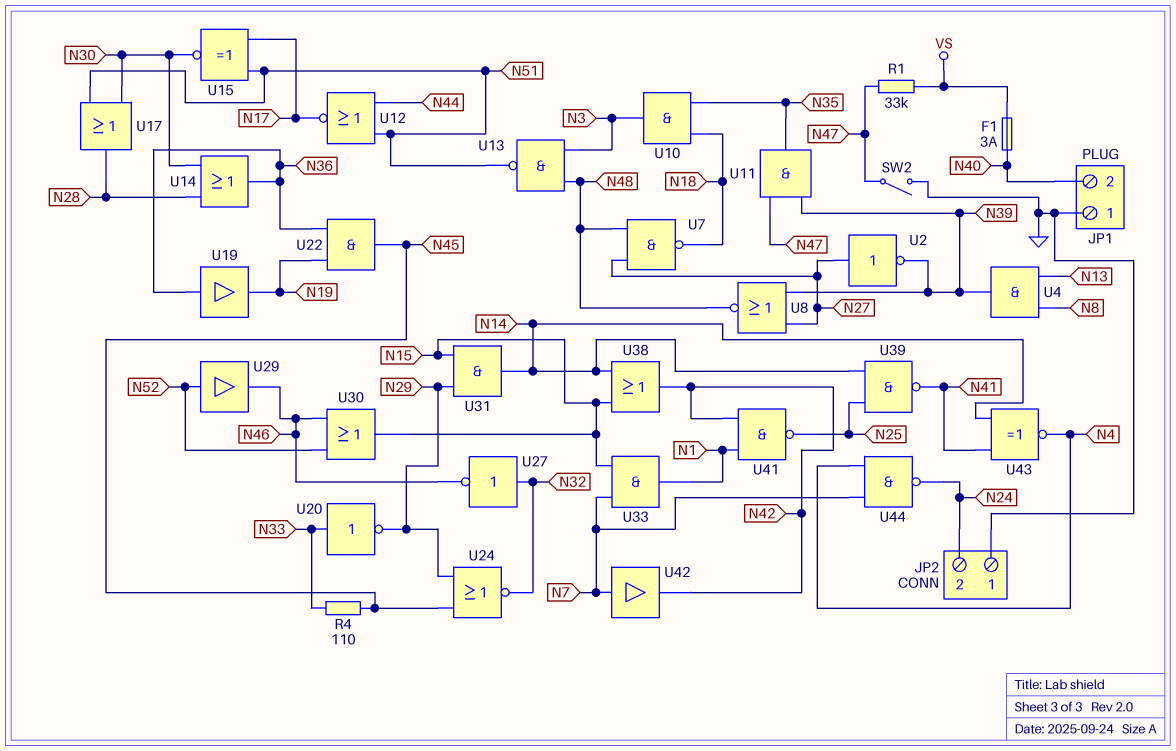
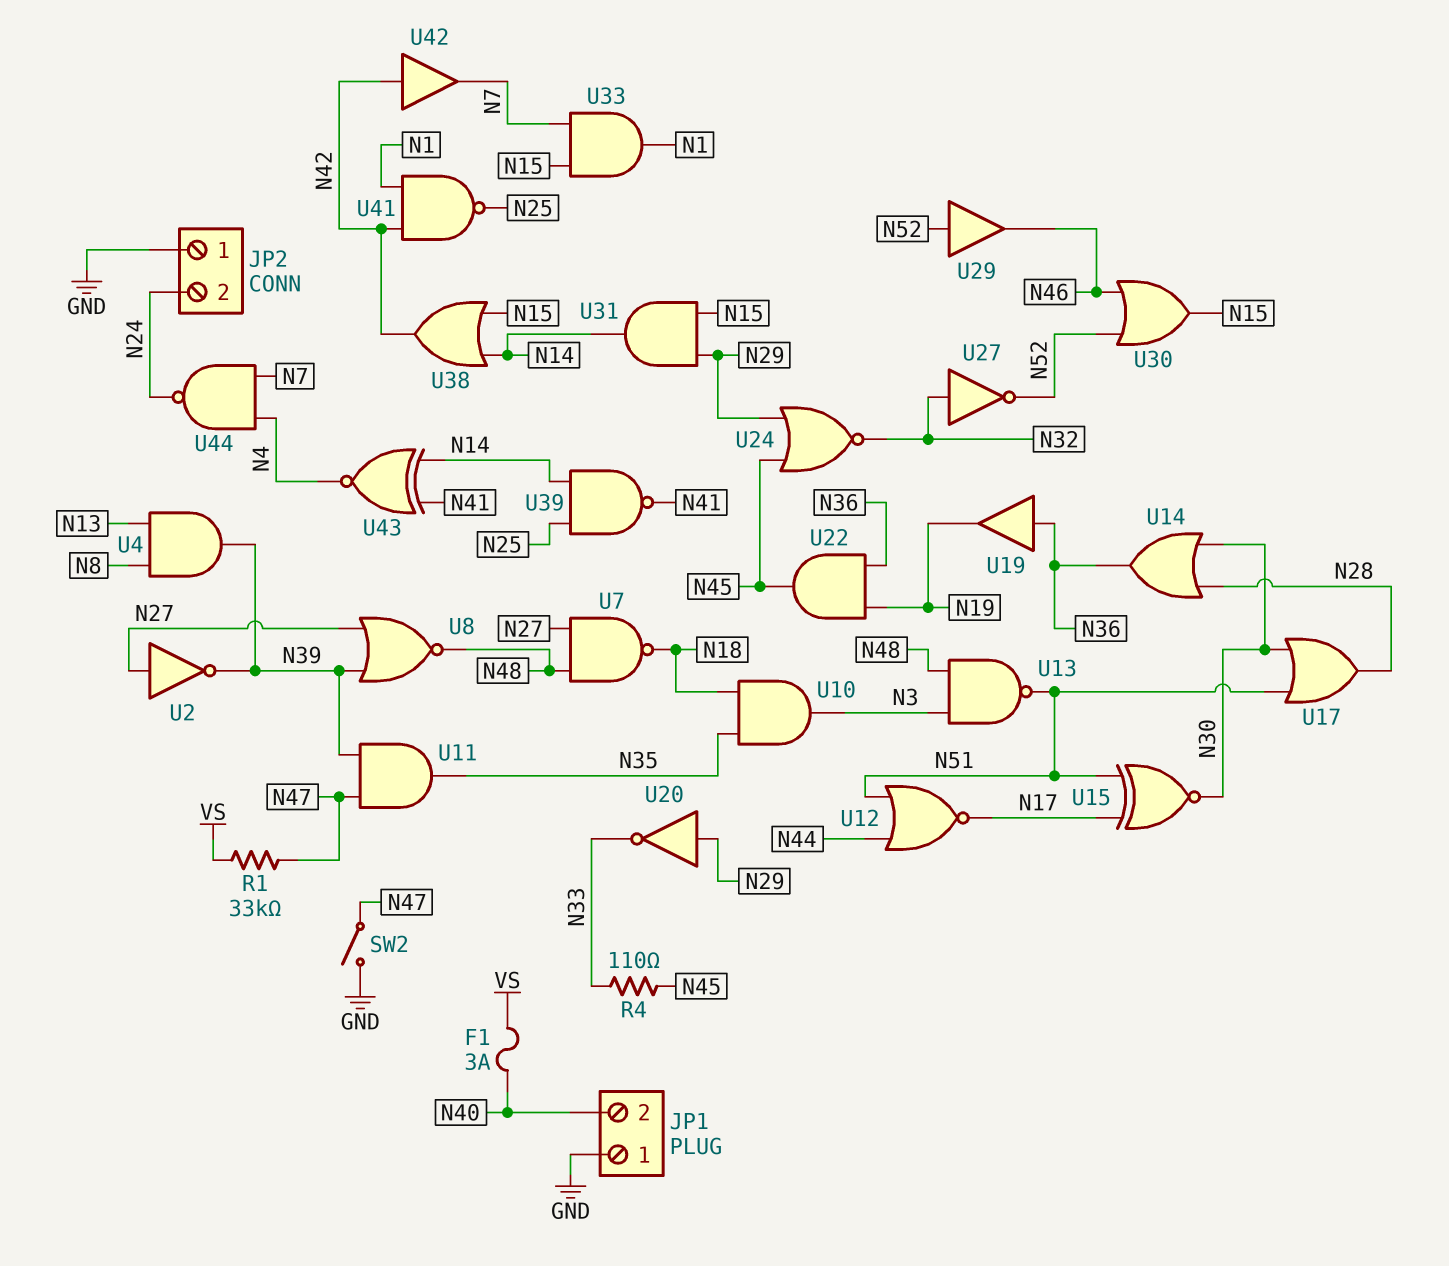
U20: NOT (in N33, out N29) -> NOT (in N29, out N33)
U27: NOT (in N32, out N46) -> NOT (in N32, out N52)
U42: buffer (in N7, out N42) -> buffer (in N42, out N7)

